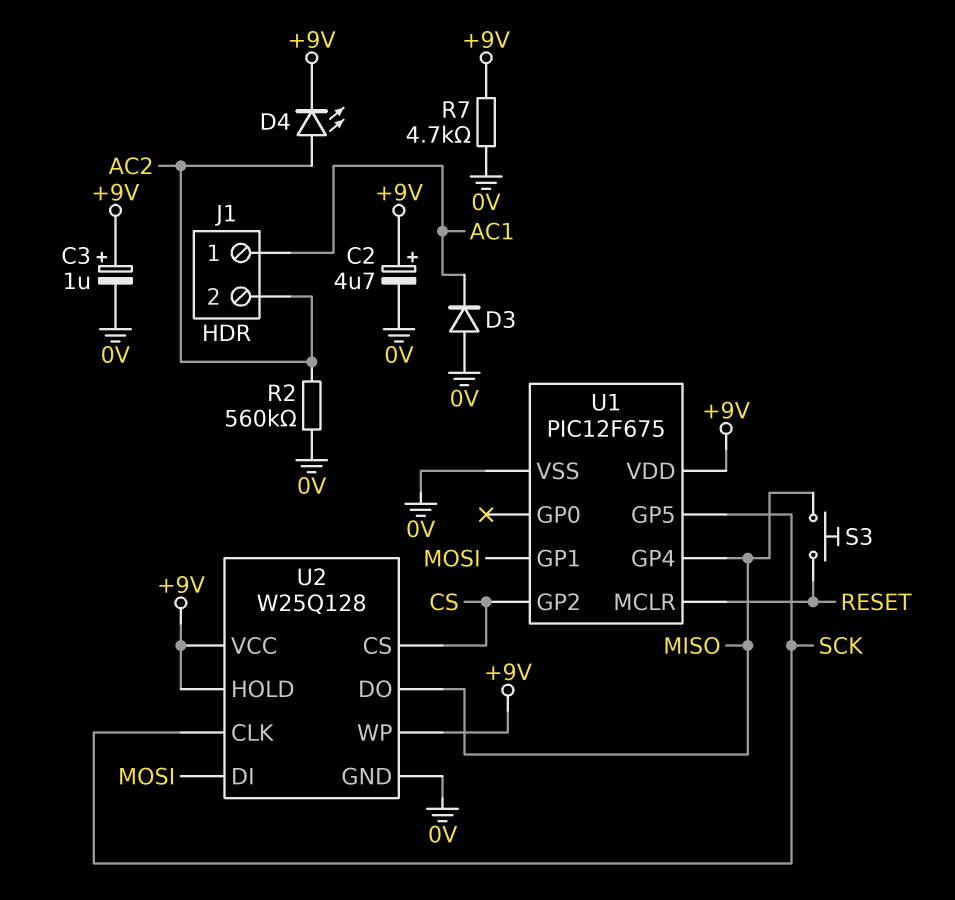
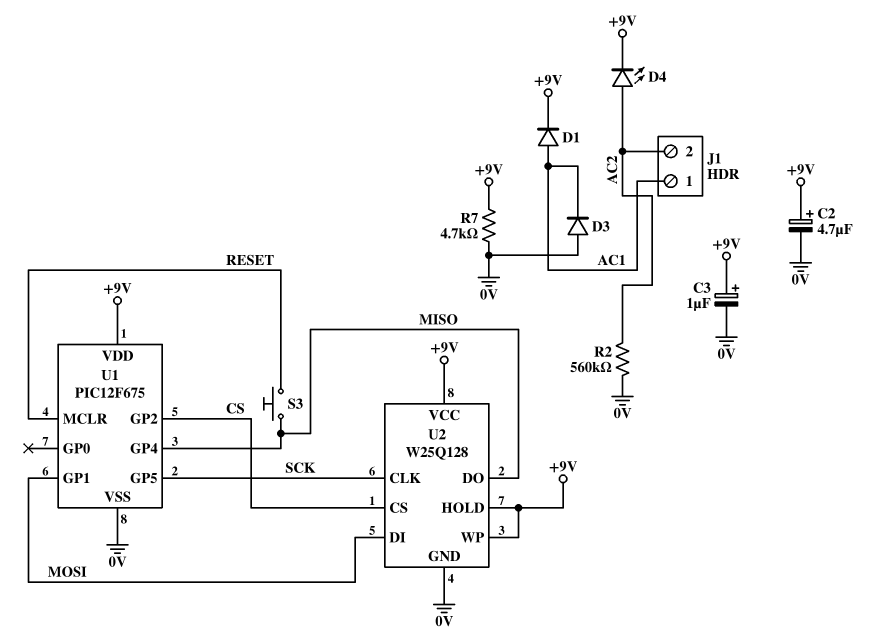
D1: none -> diode (A AC1, K +9V)

